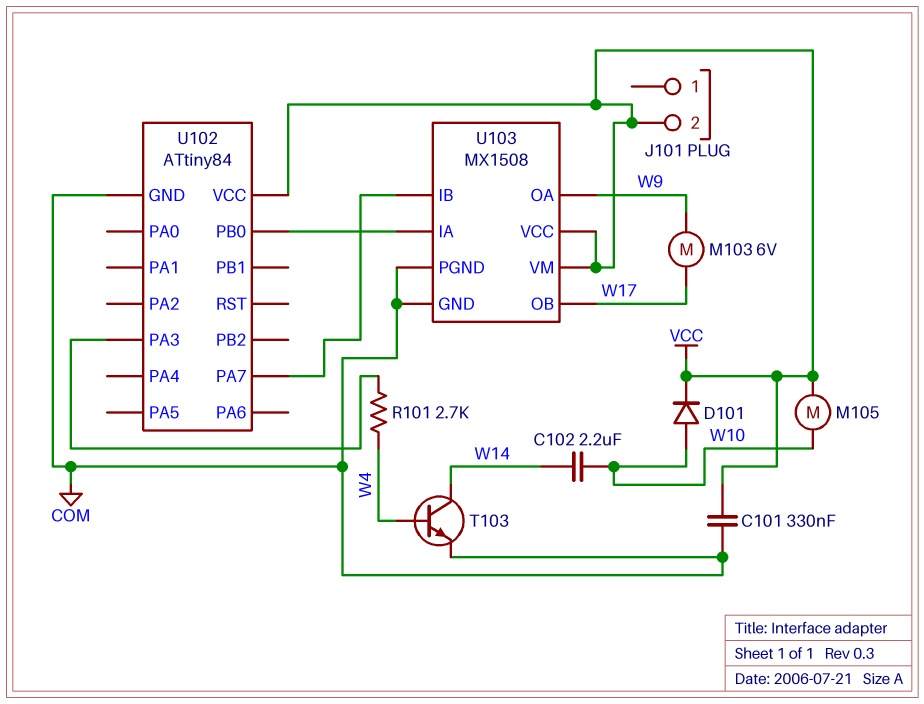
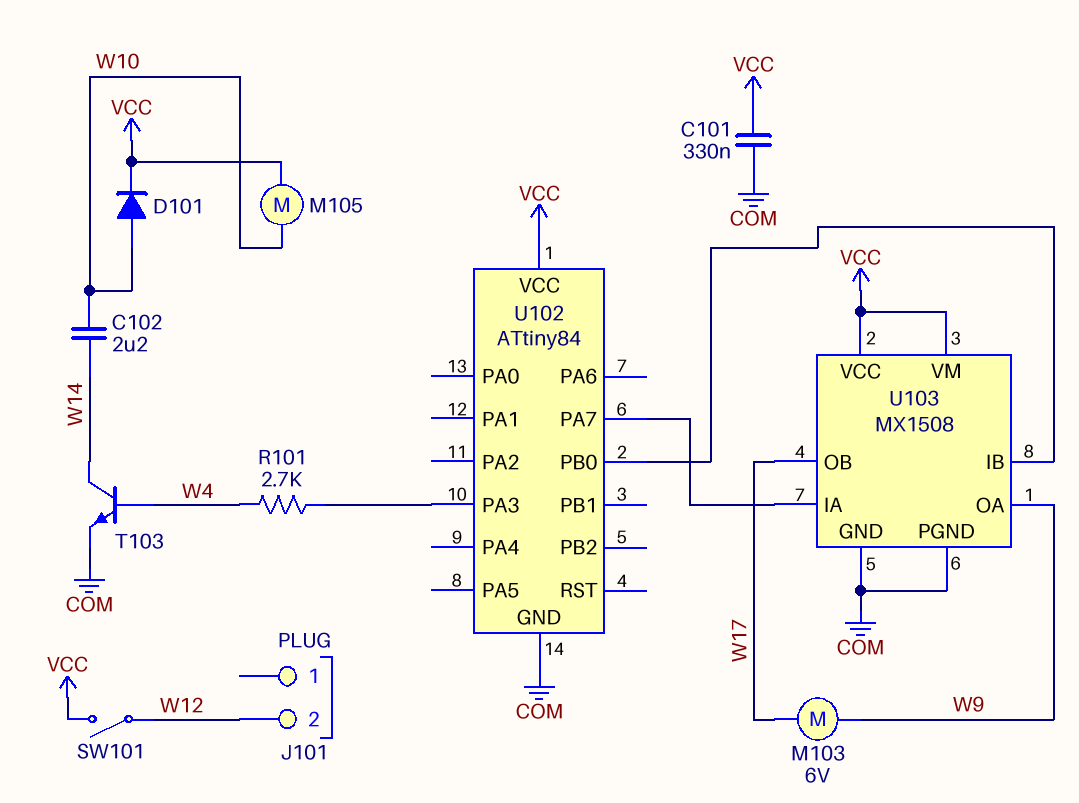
J101 pin 2: VCC -> W12
SW101: none -> switch (VCC, W12)
U103 pin IA: U102/PB0 -> U102/PA7
U103 pin IB: U102/PA7 -> U102/PB0

